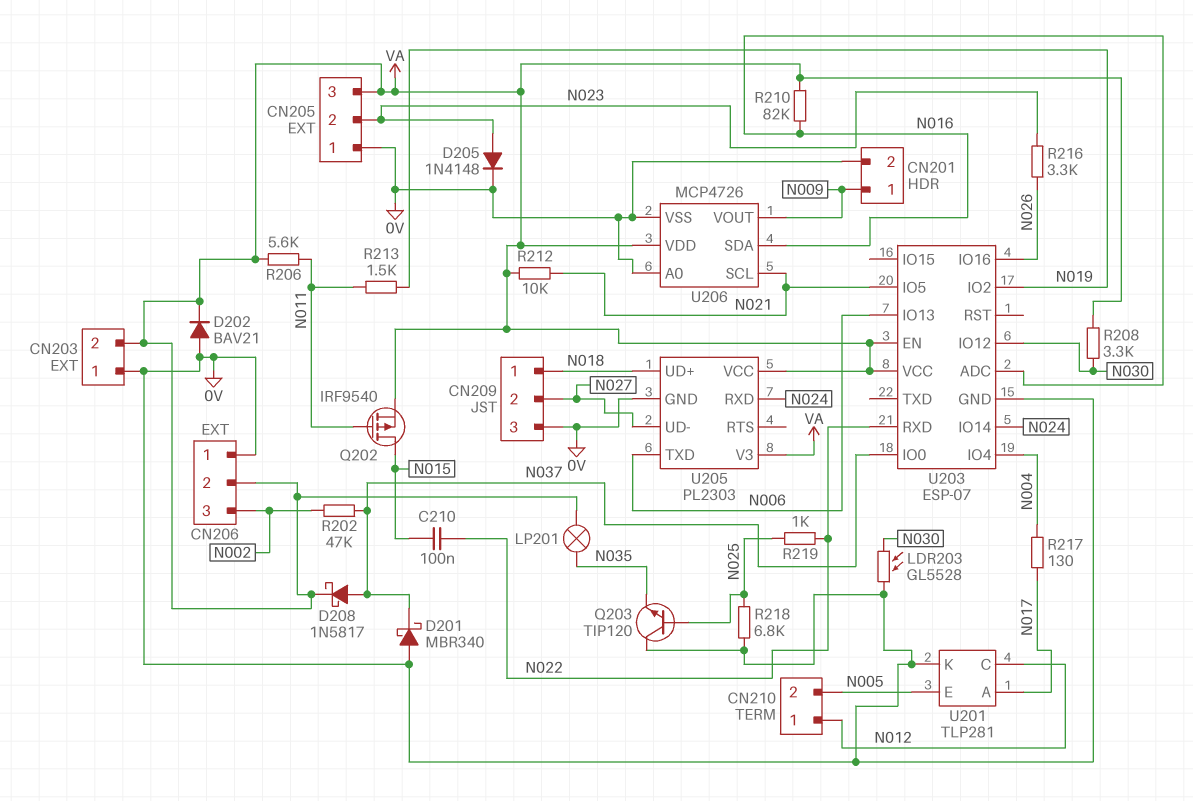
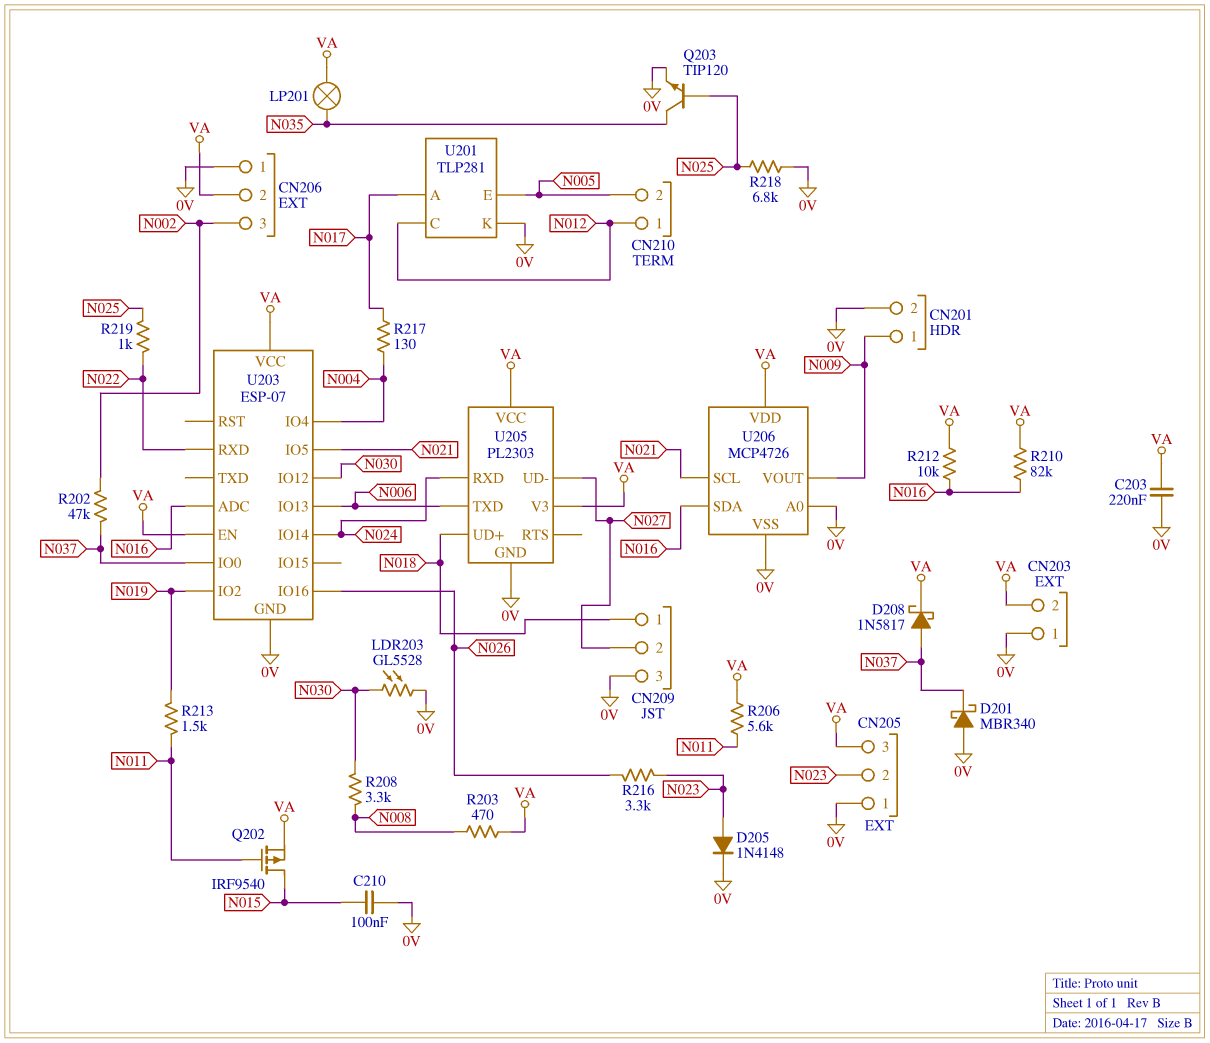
C203: none -> 220nF (0V, VA)
C210: 100nF (N015, N022) -> 100nF (0V, N015)
D202: diode BAV21 (A 0V, K VA) -> none
Q203: NPN TIP120 (B N025, C 0V, E N035) -> NPN TIP120 (B N025, C N035, E 0V)
R203: none -> 470 (N008, VA)
R208: 3.3k (N030, VA) -> 3.3k (N008, N030)
R212: 10k (N021, VA) -> 10k (N016, VA)

